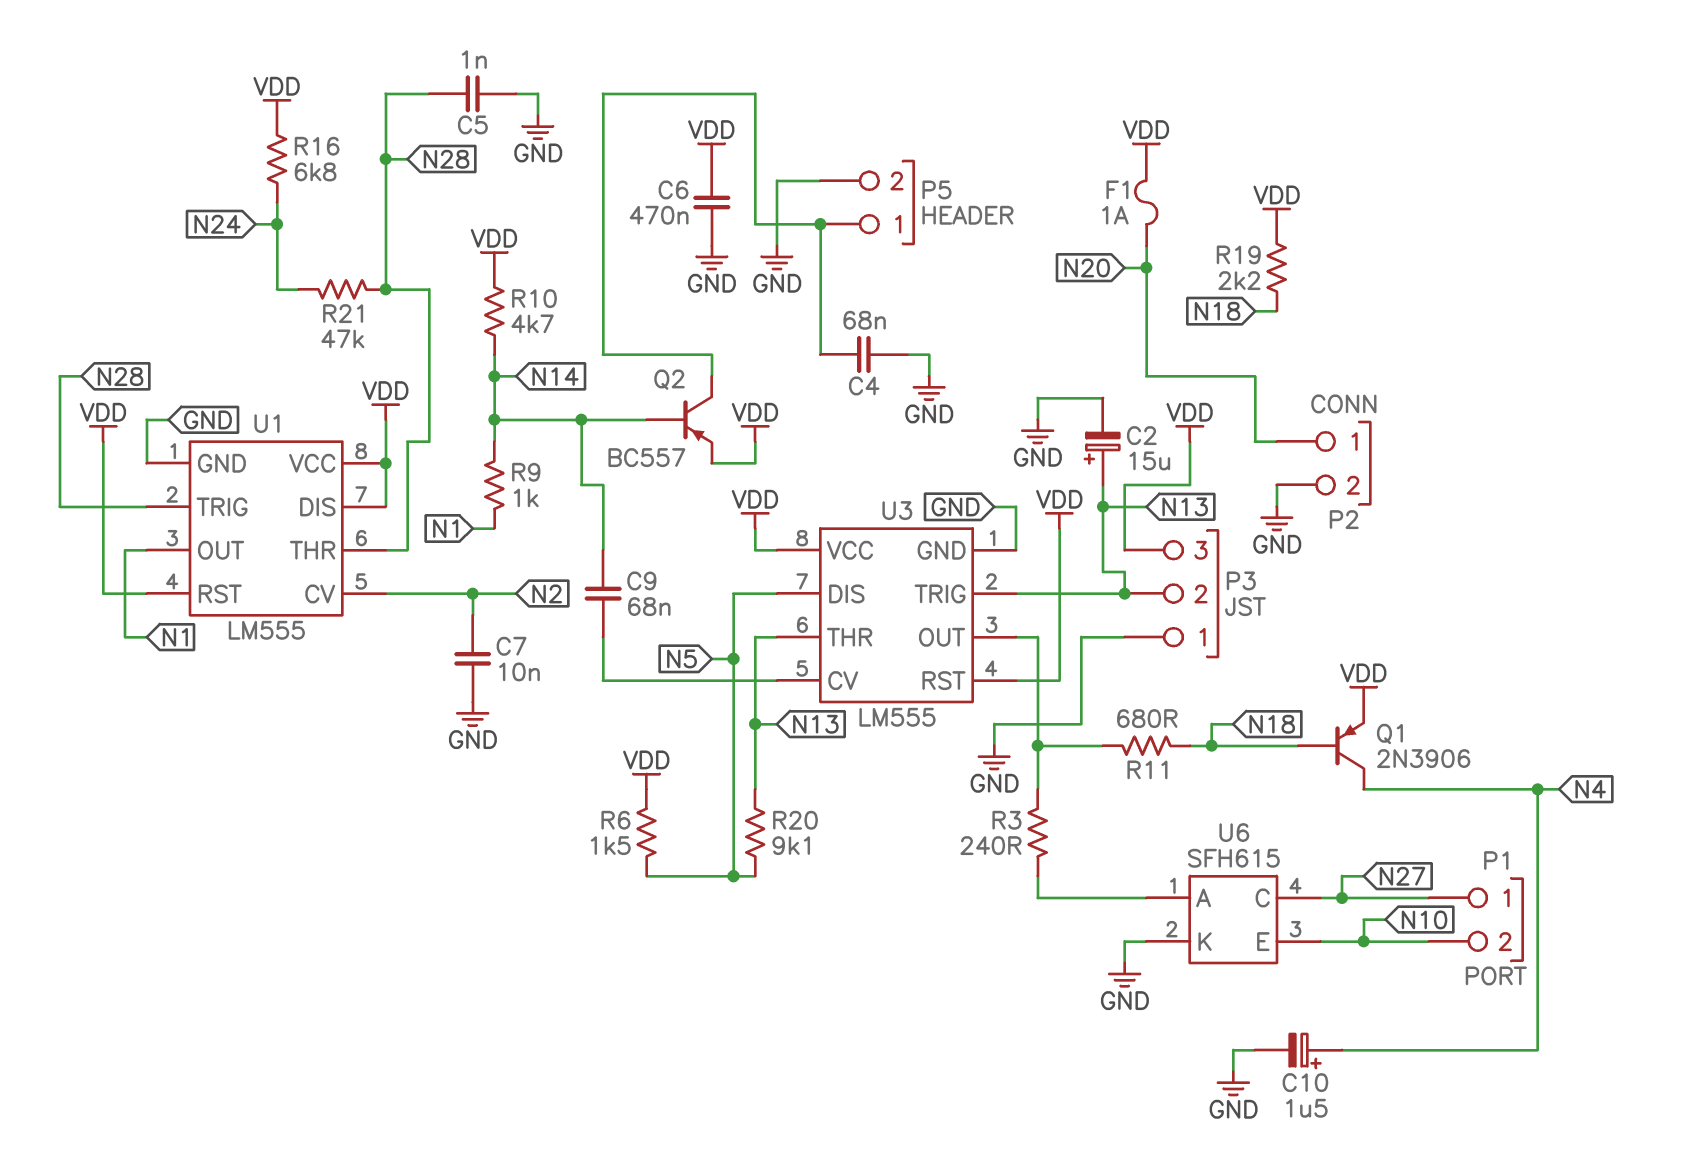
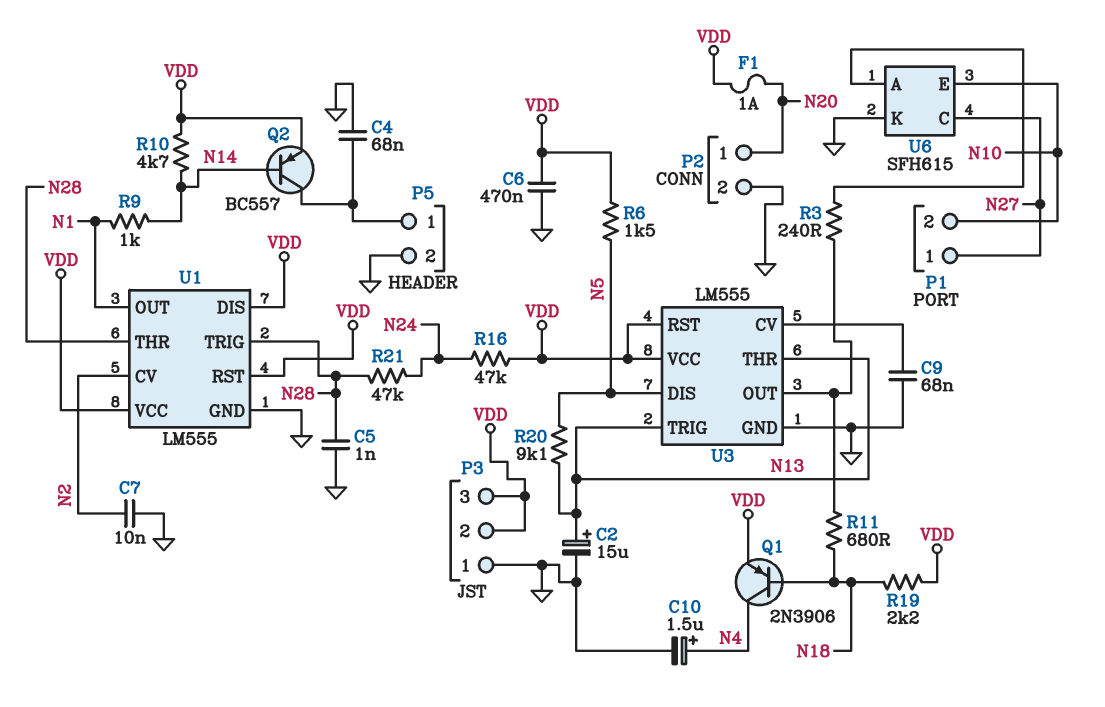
C9: 68nF (N14, U3/CV) -> 68nF (GND, U3/CV)
P3 pin 2: N13 -> VDD
R16: 6.8k (N24, VDD) -> 47k (N24, VDD)

